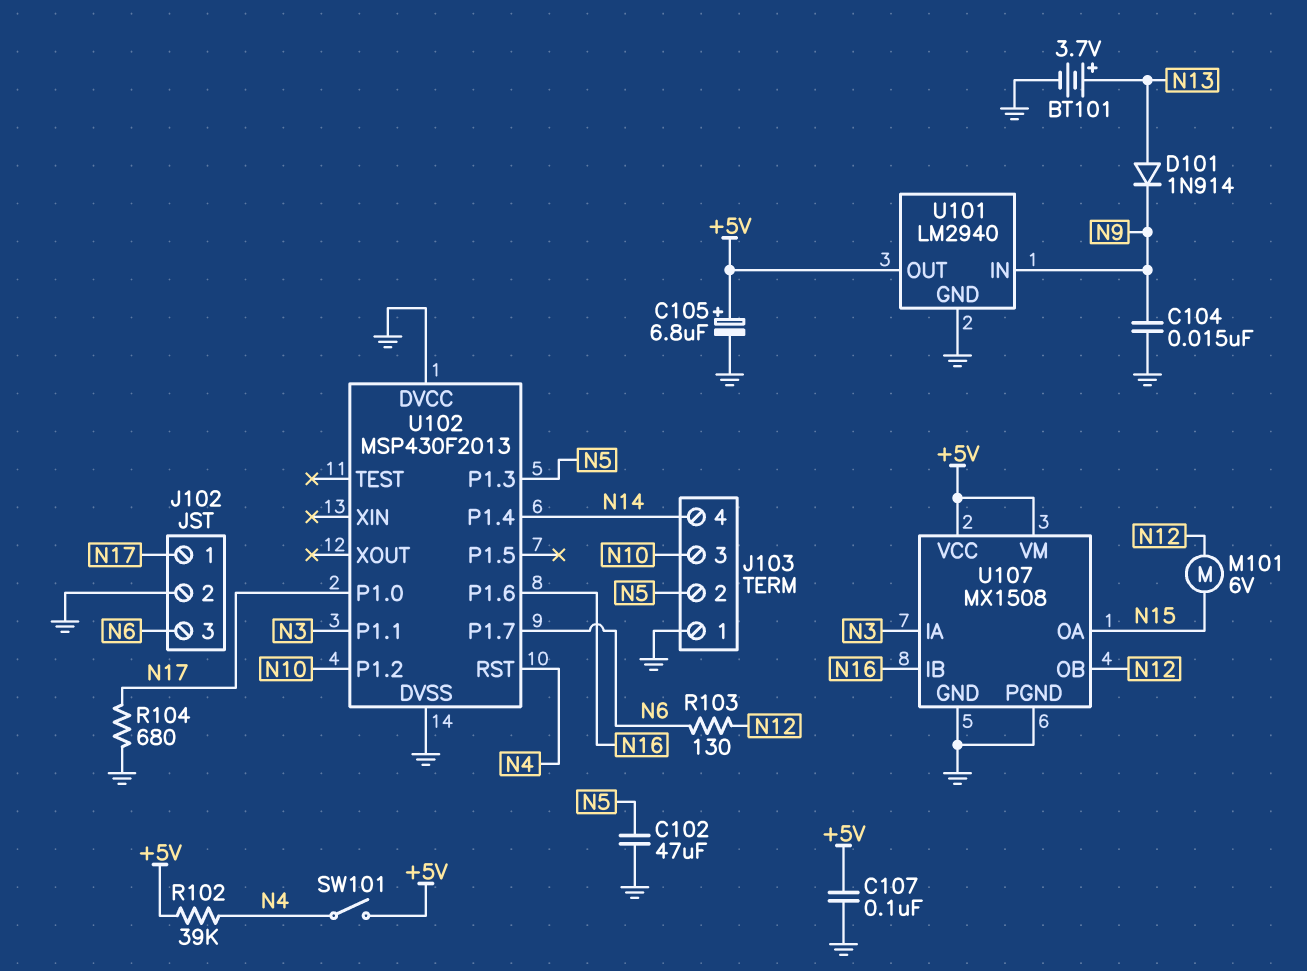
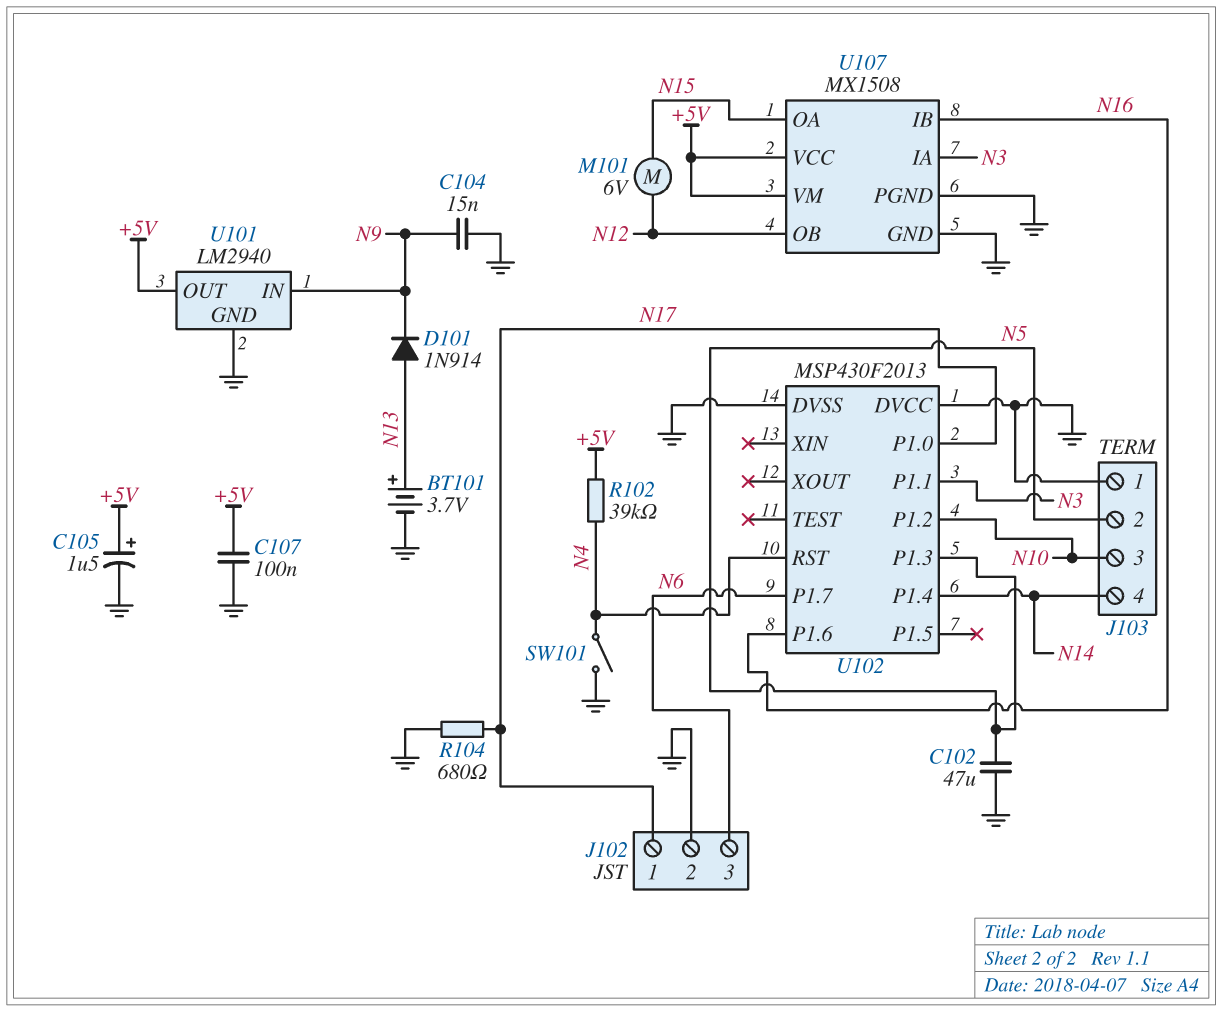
C105: 6.8uF (plus +5V, minus GND) -> 1.5uF (plus +5V, minus GND)
R103: 130 (N6, N12) -> none
SW101: switch (+5V, N4) -> switch (GND, N4)

